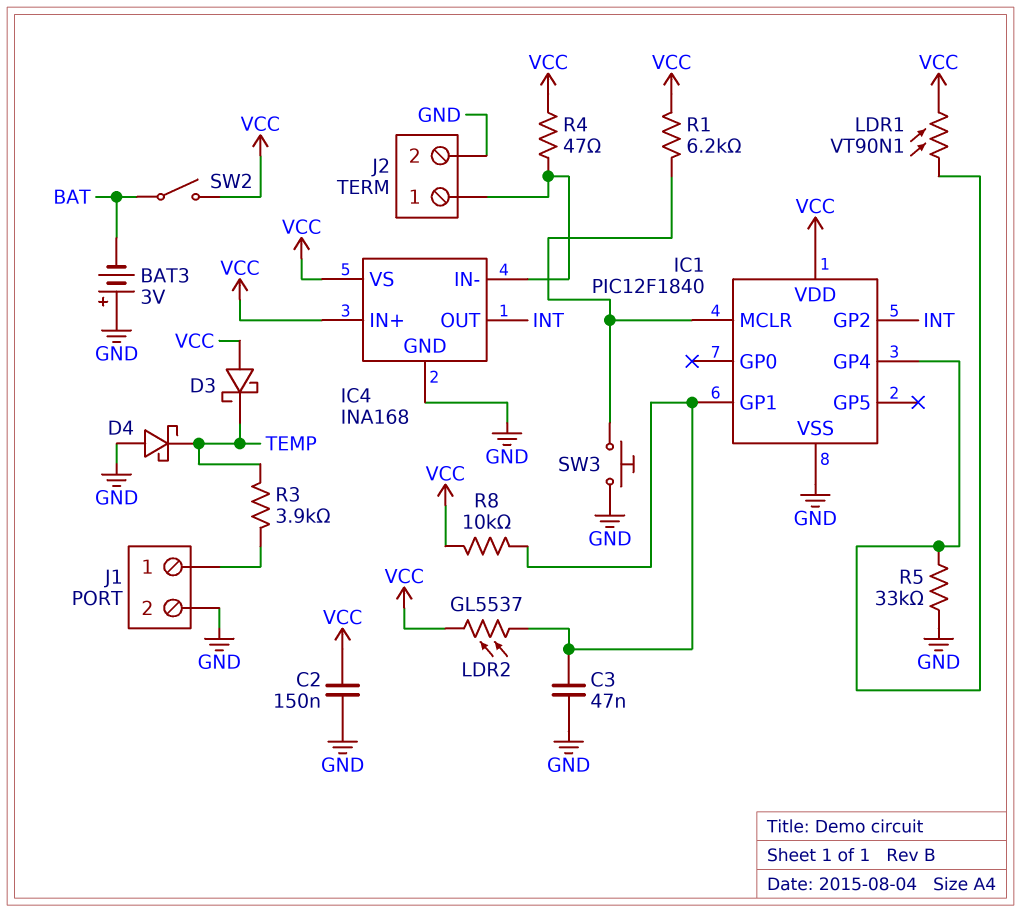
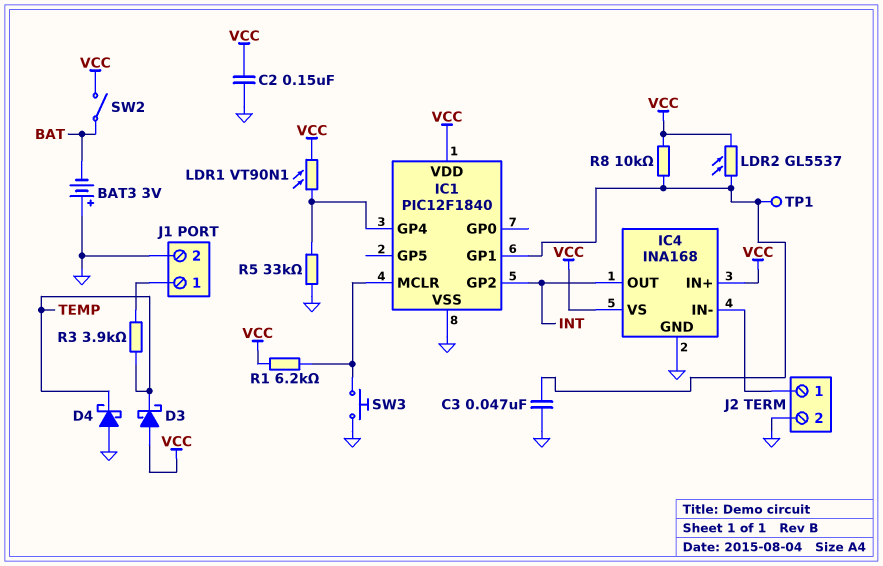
R4: 47 (IC4/IN-, VCC) -> none
TP1: none -> test point (IC1/GP1)

